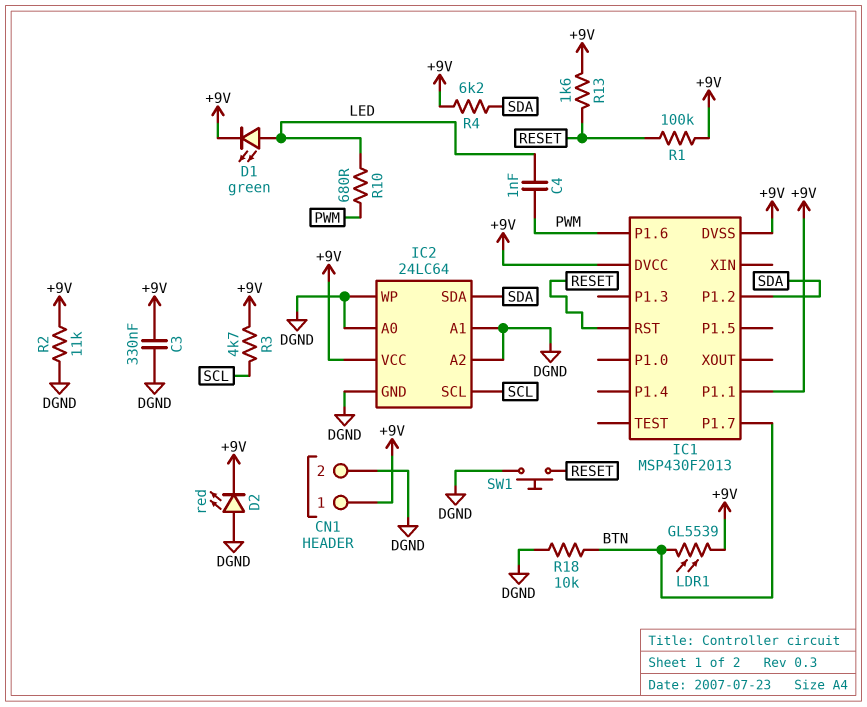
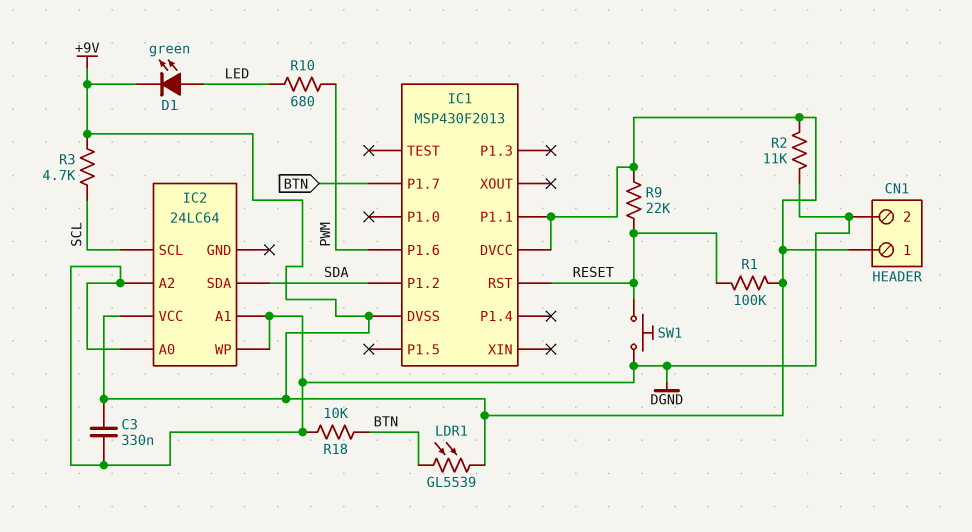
C4: 1nF (LED, PWM) -> none
D2: LED red (A DGND, K +9V) -> none
IC2 pin GND: DGND -> none
R4: 6.2k (+9V, SDA) -> none
R9: none -> 22k (+9V, RESET)
R13: 1.6k (+9V, RESET) -> none

